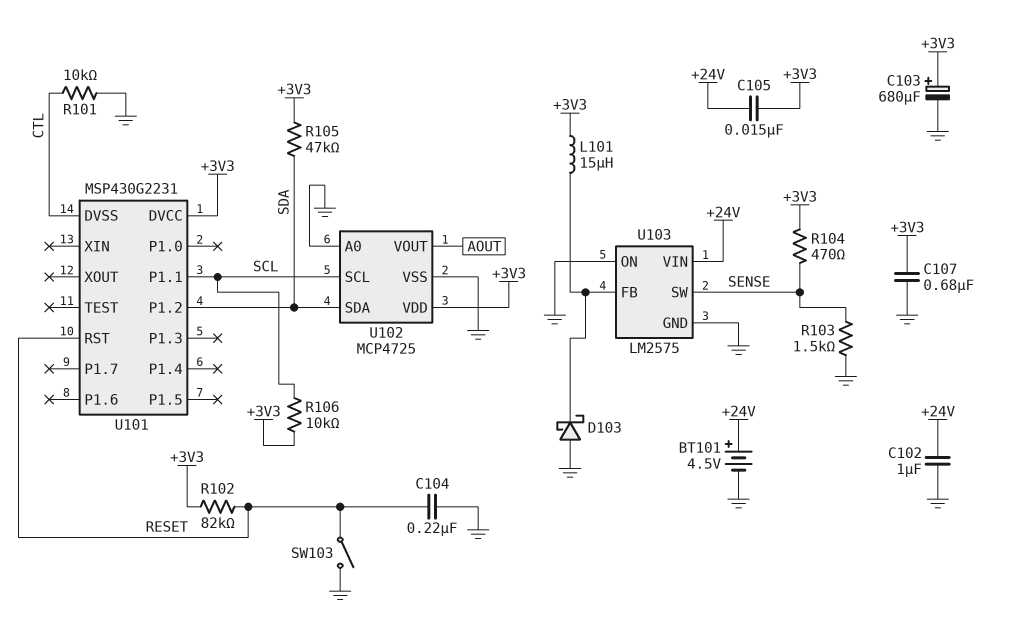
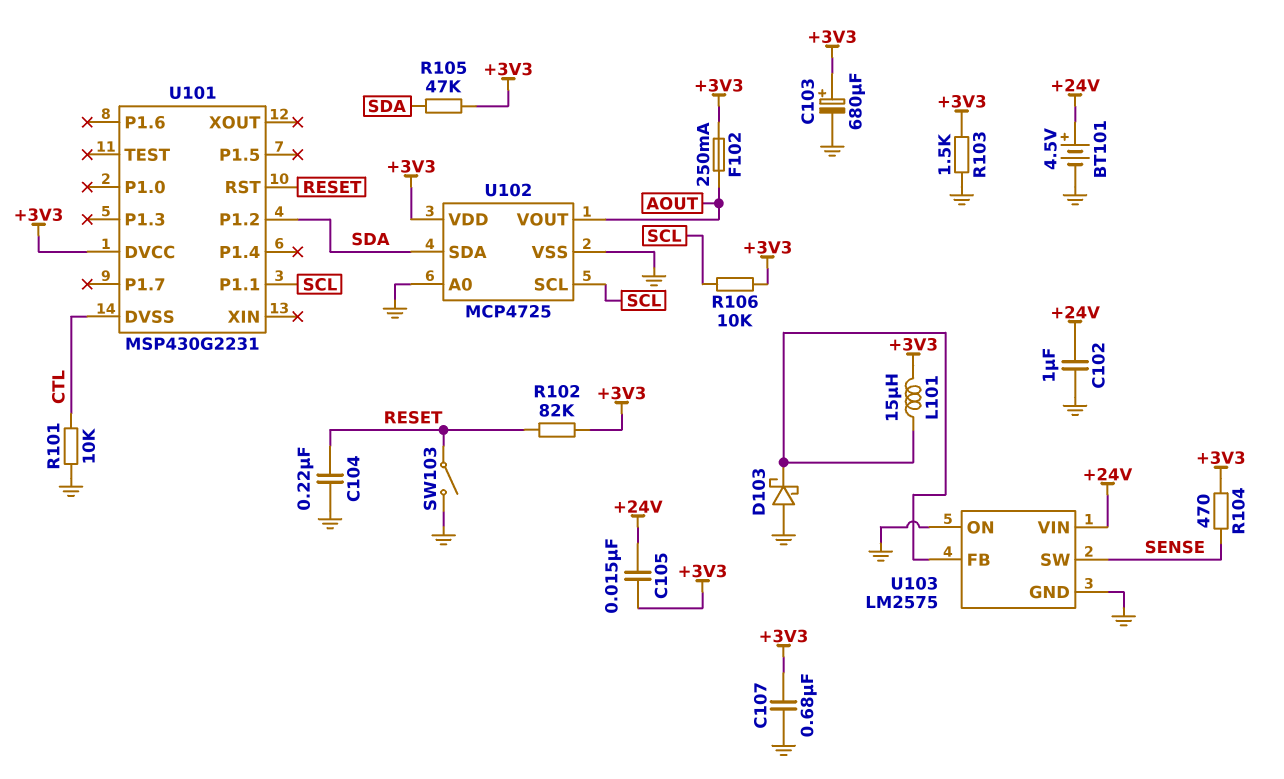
F102: none -> 250mA (+3V3, AOUT)
R103: 1.5k (GND, SENSE) -> 1.5k (+3V3, GND)

